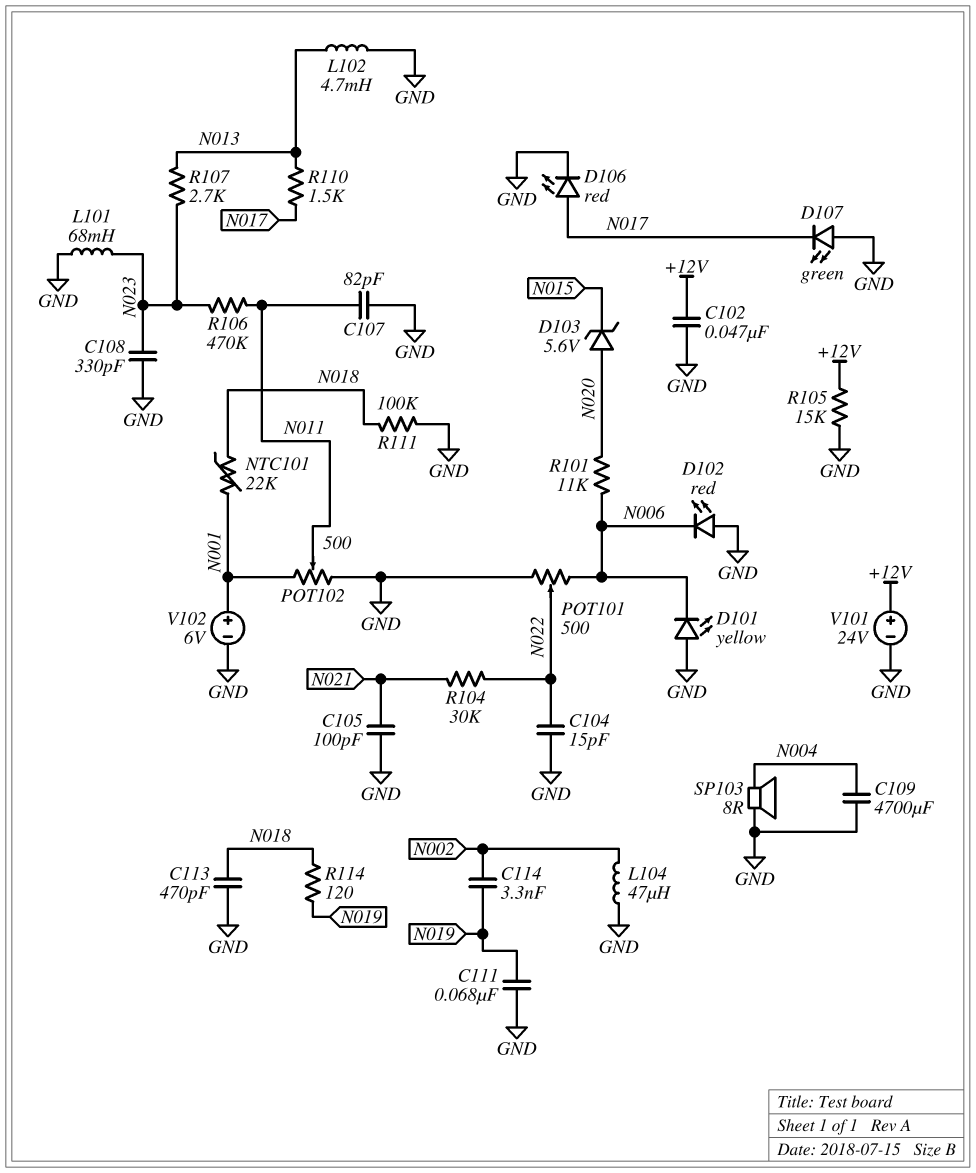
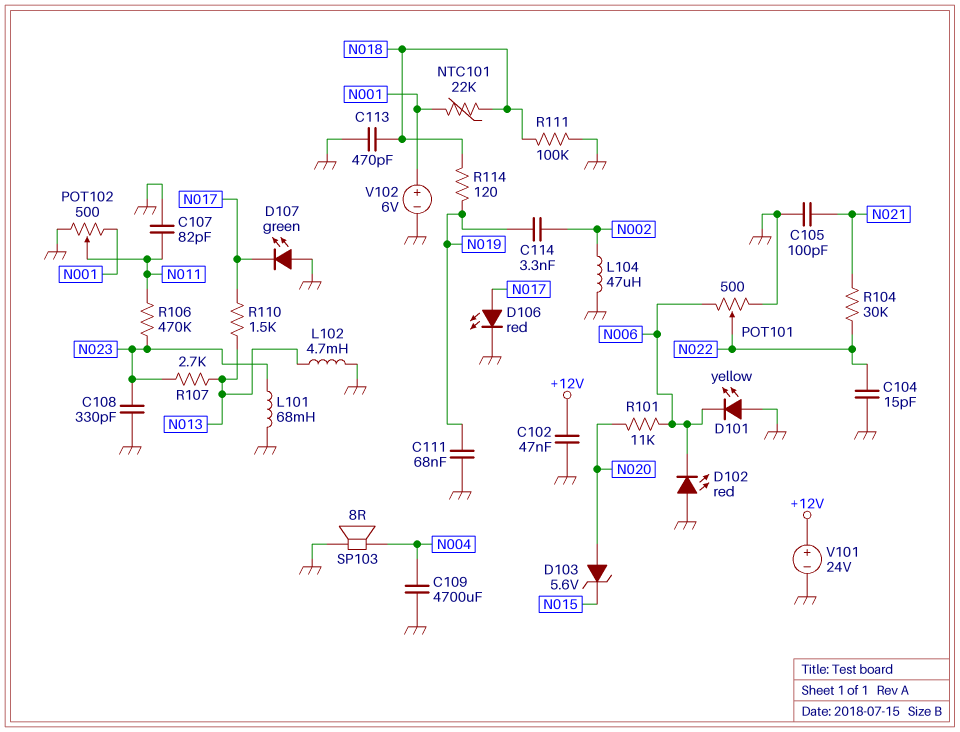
R105: 15k (+12V, GND) -> none

